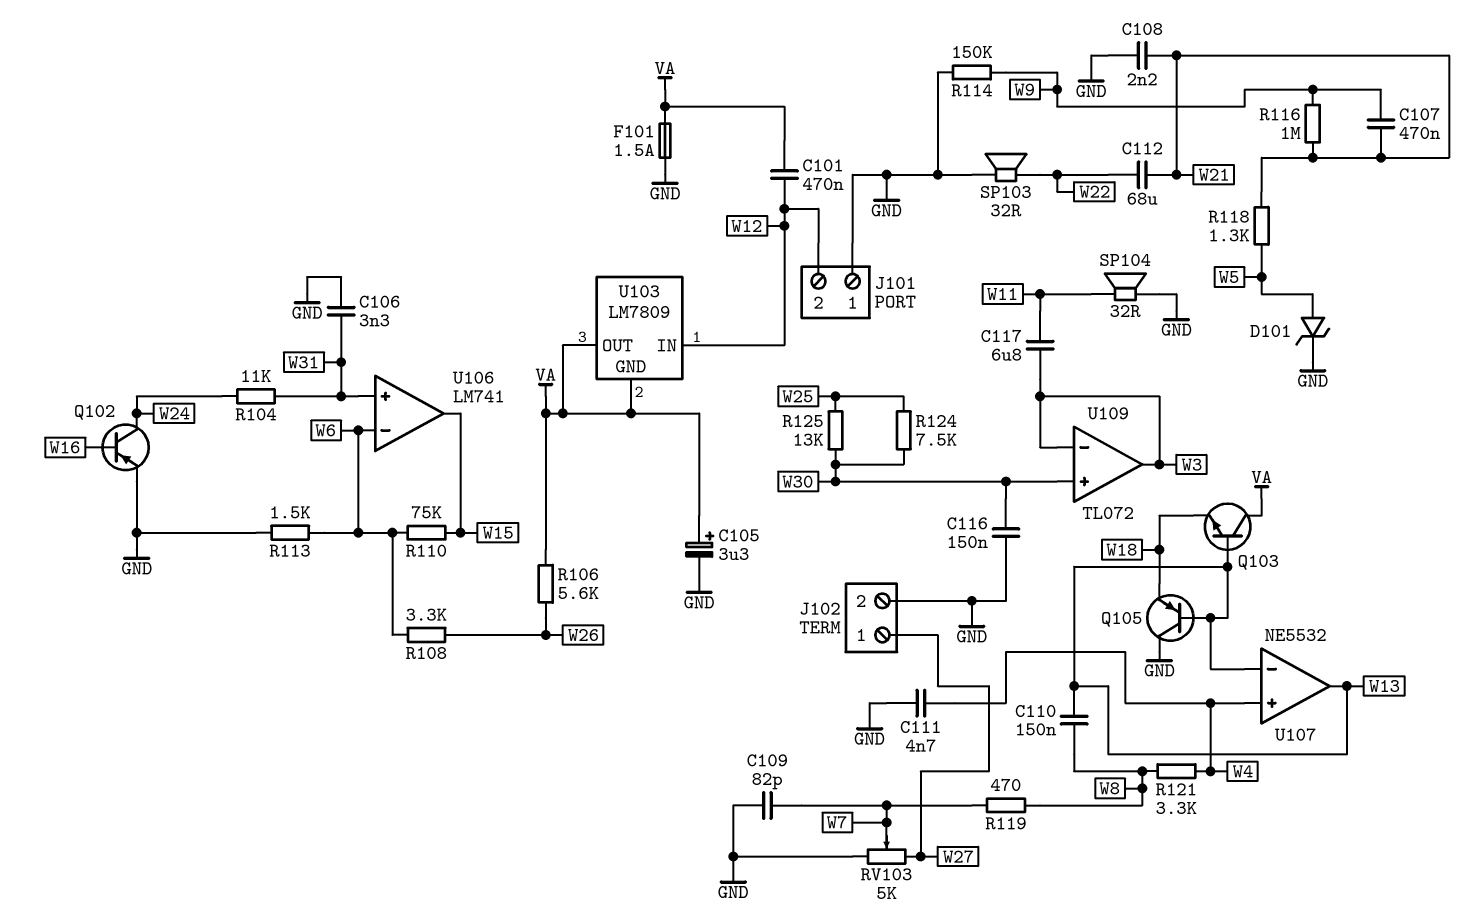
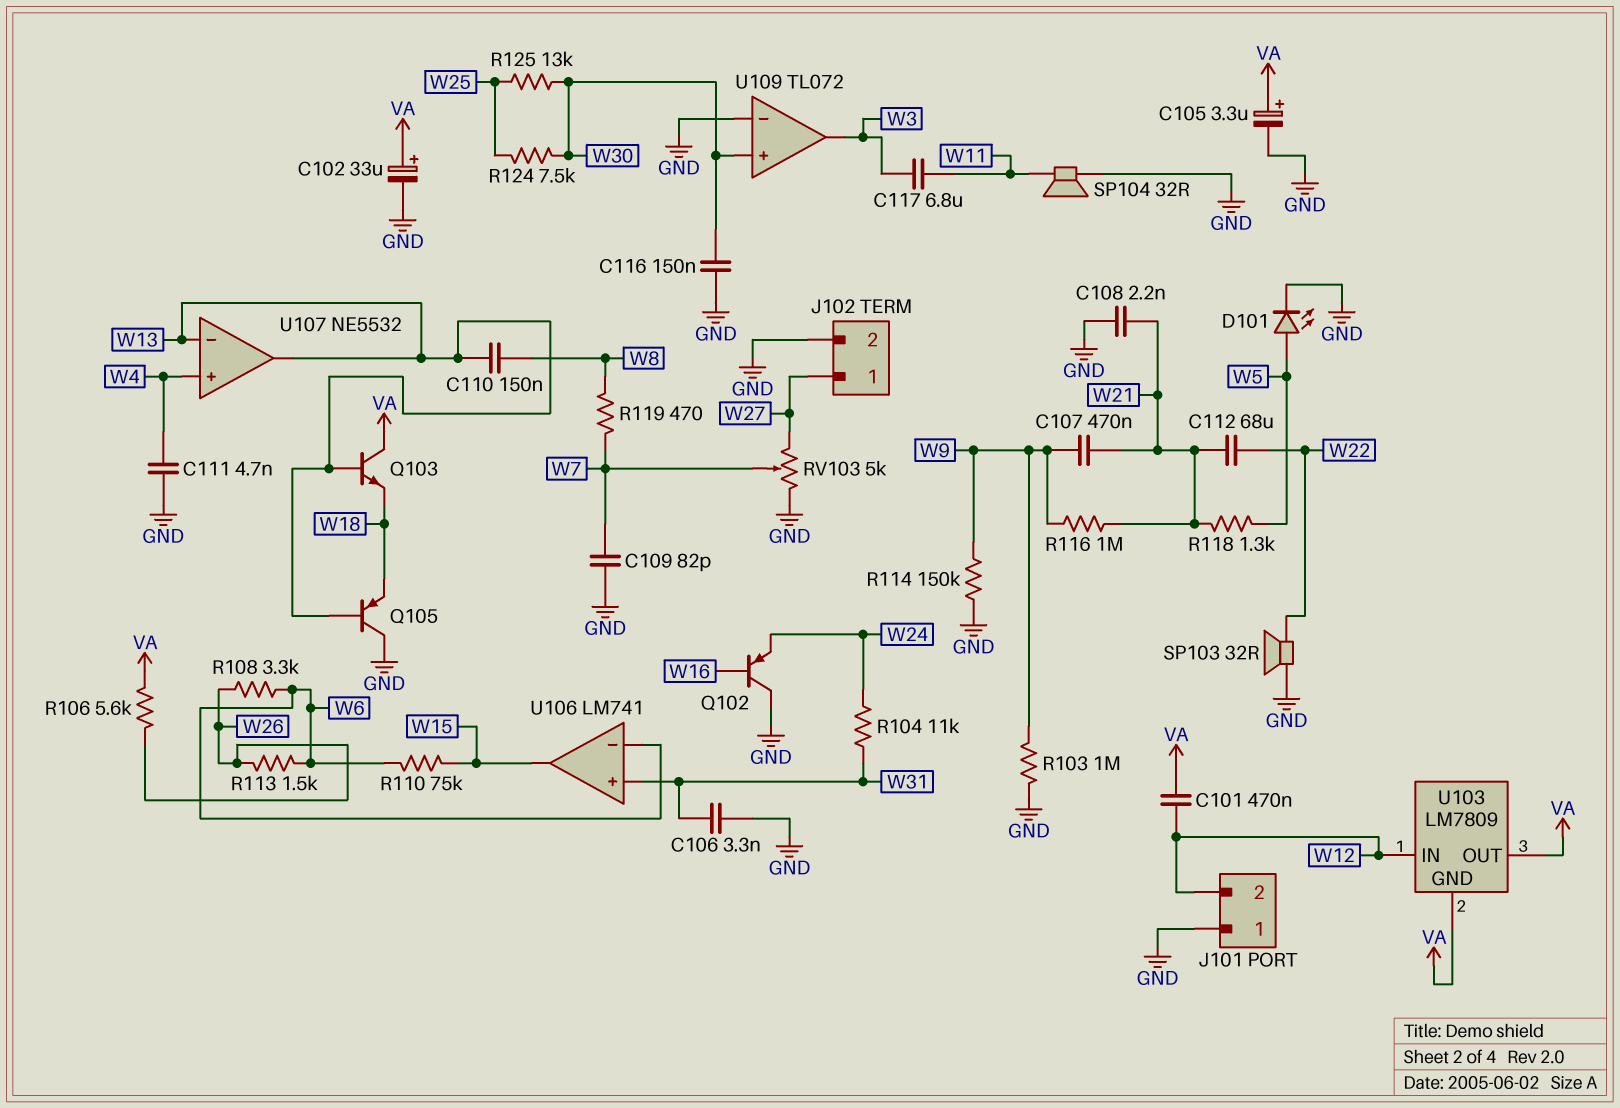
C102: none -> 33uF (plus VA, minus GND)
D101: zener (A W5, K GND) -> LED (A W5, K GND)
F101: 1.5A (GND, VA) -> none
Q102: PNP (B W16, C W24, E GND) -> PNP (B W16, C GND, E W24)
R103: none -> 1M (GND, W9)
R113: 1.5k (GND, W6) -> 1.5k (W6, W26)
R121: 3.3k (W4, W8) -> none
U109 pin in-: W3 -> GND

